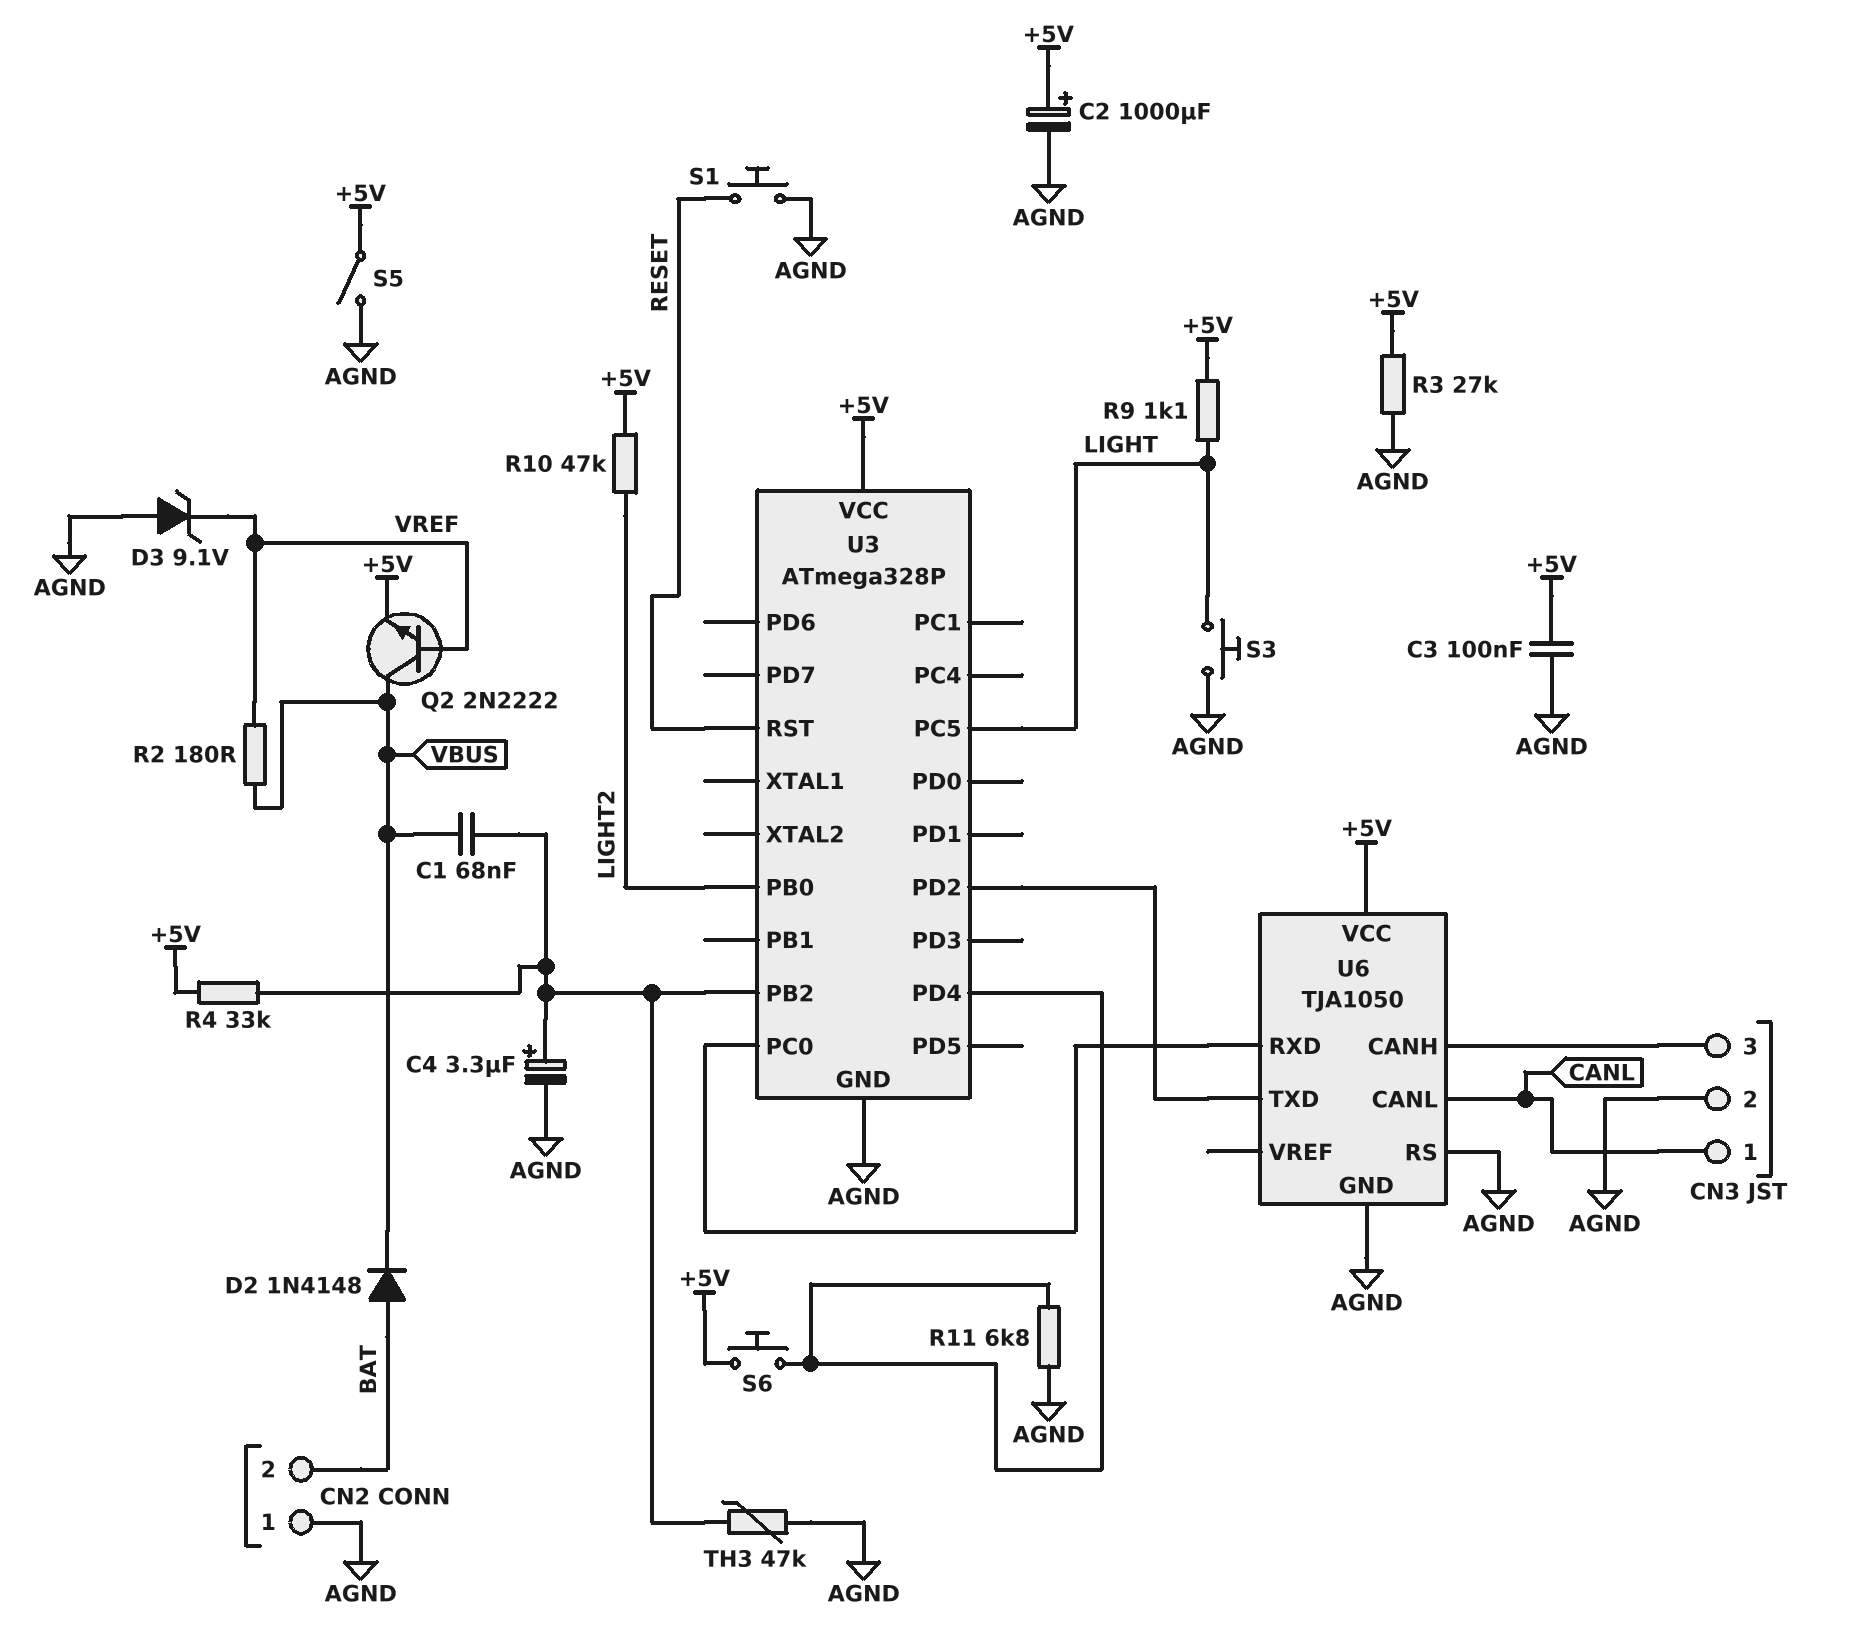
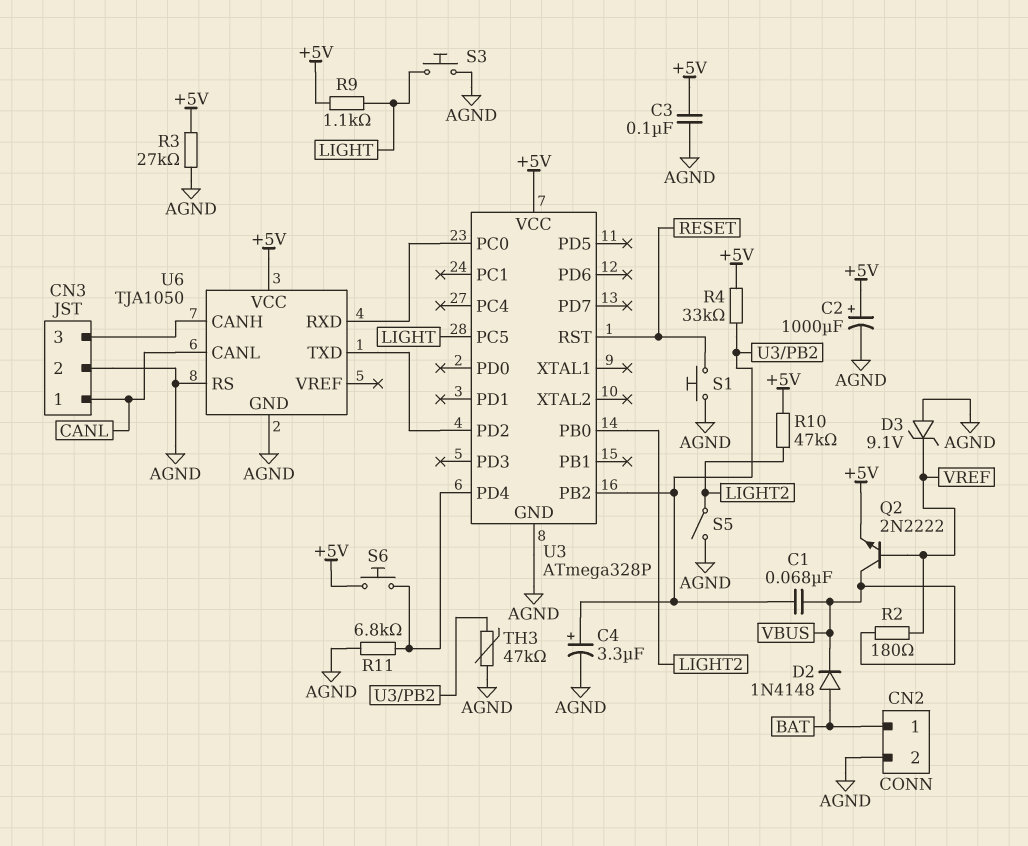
CN2 pin 1: AGND -> BAT
CN2 pin 2: BAT -> AGND
S5: switch (+5V, AGND) -> switch (AGND, LIGHT2)

